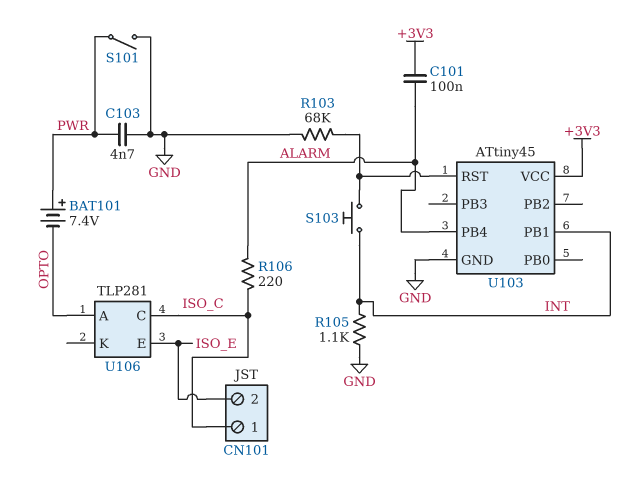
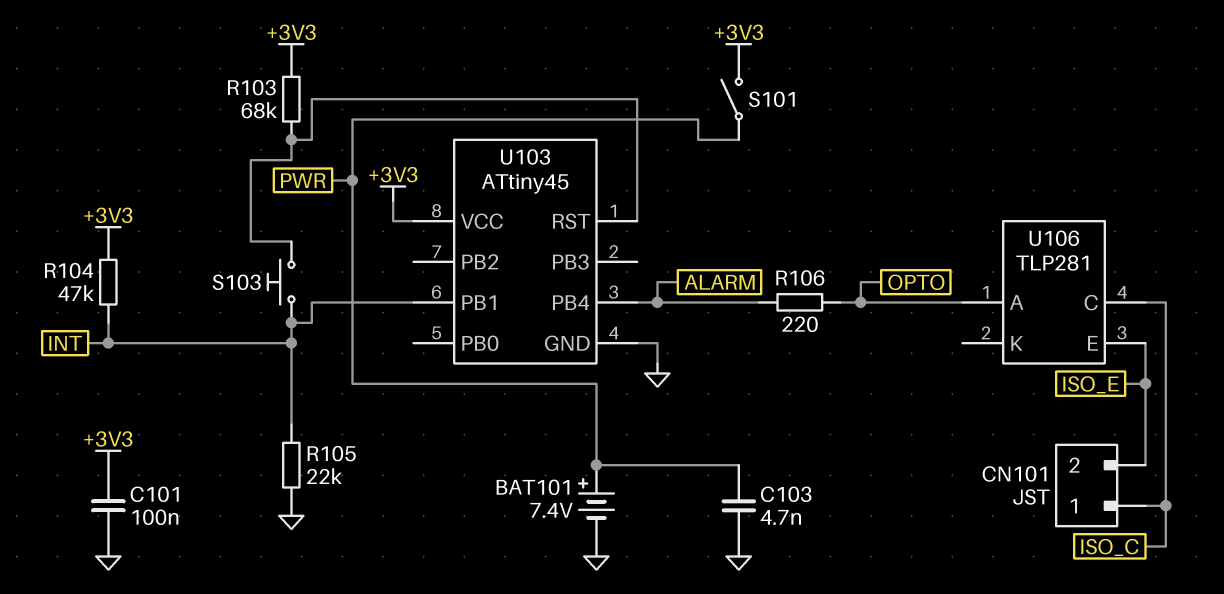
BAT101: 7.4V (plus PWR, minus OPTO) -> 7.4V (plus PWR, minus GND)
C101: 100nF (+3V3, ALARM) -> 100nF (+3V3, GND)
R103: 68k (GND, U103/RST) -> 68k (+3V3, U103/RST)
R104: none -> 47k (+3V3, INT)
R105: 1.1k (GND, INT) -> 22k (GND, INT)
R106: 220 (ALARM, ISO_C) -> 220 (ALARM, OPTO)
S101: switch (GND, PWR) -> switch (+3V3, PWR)

